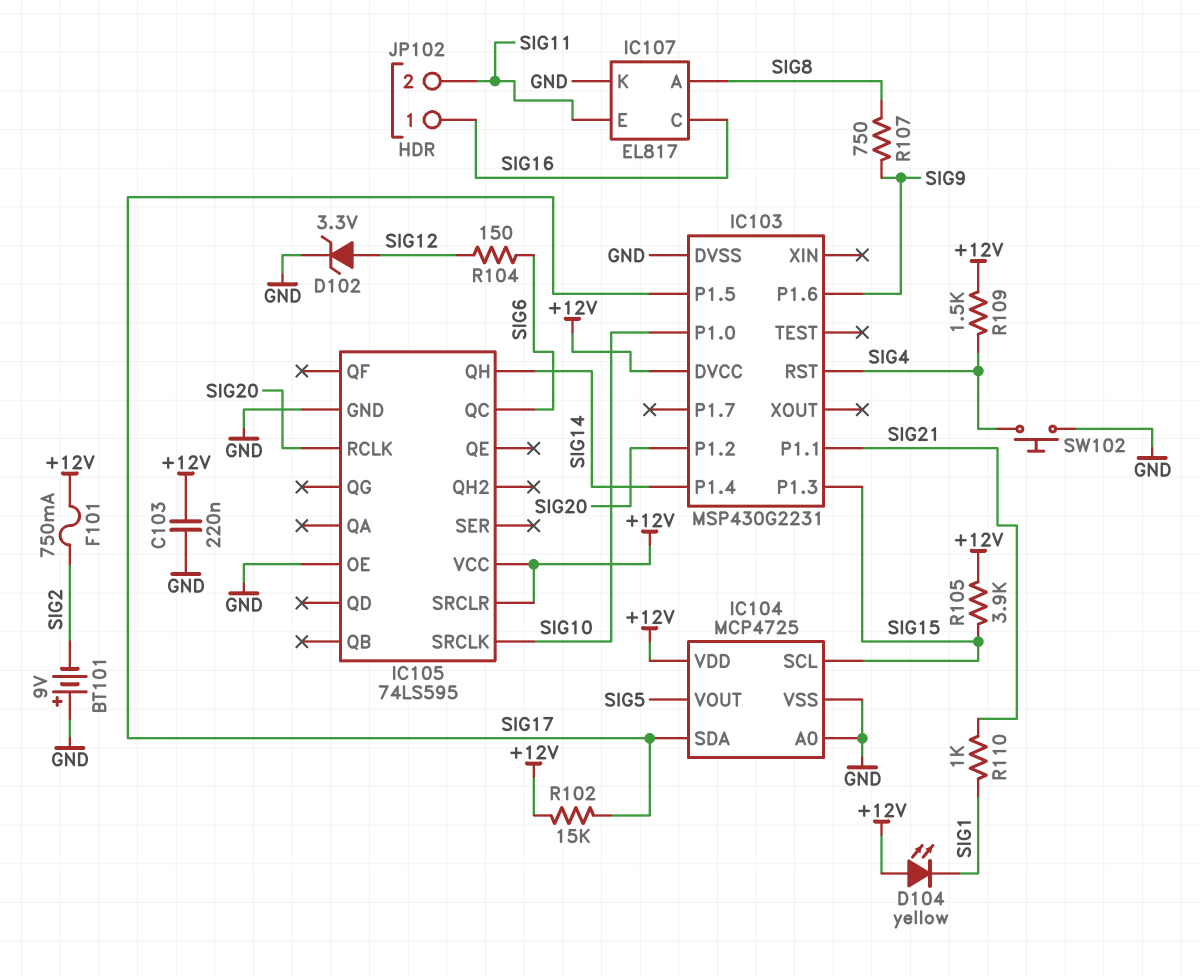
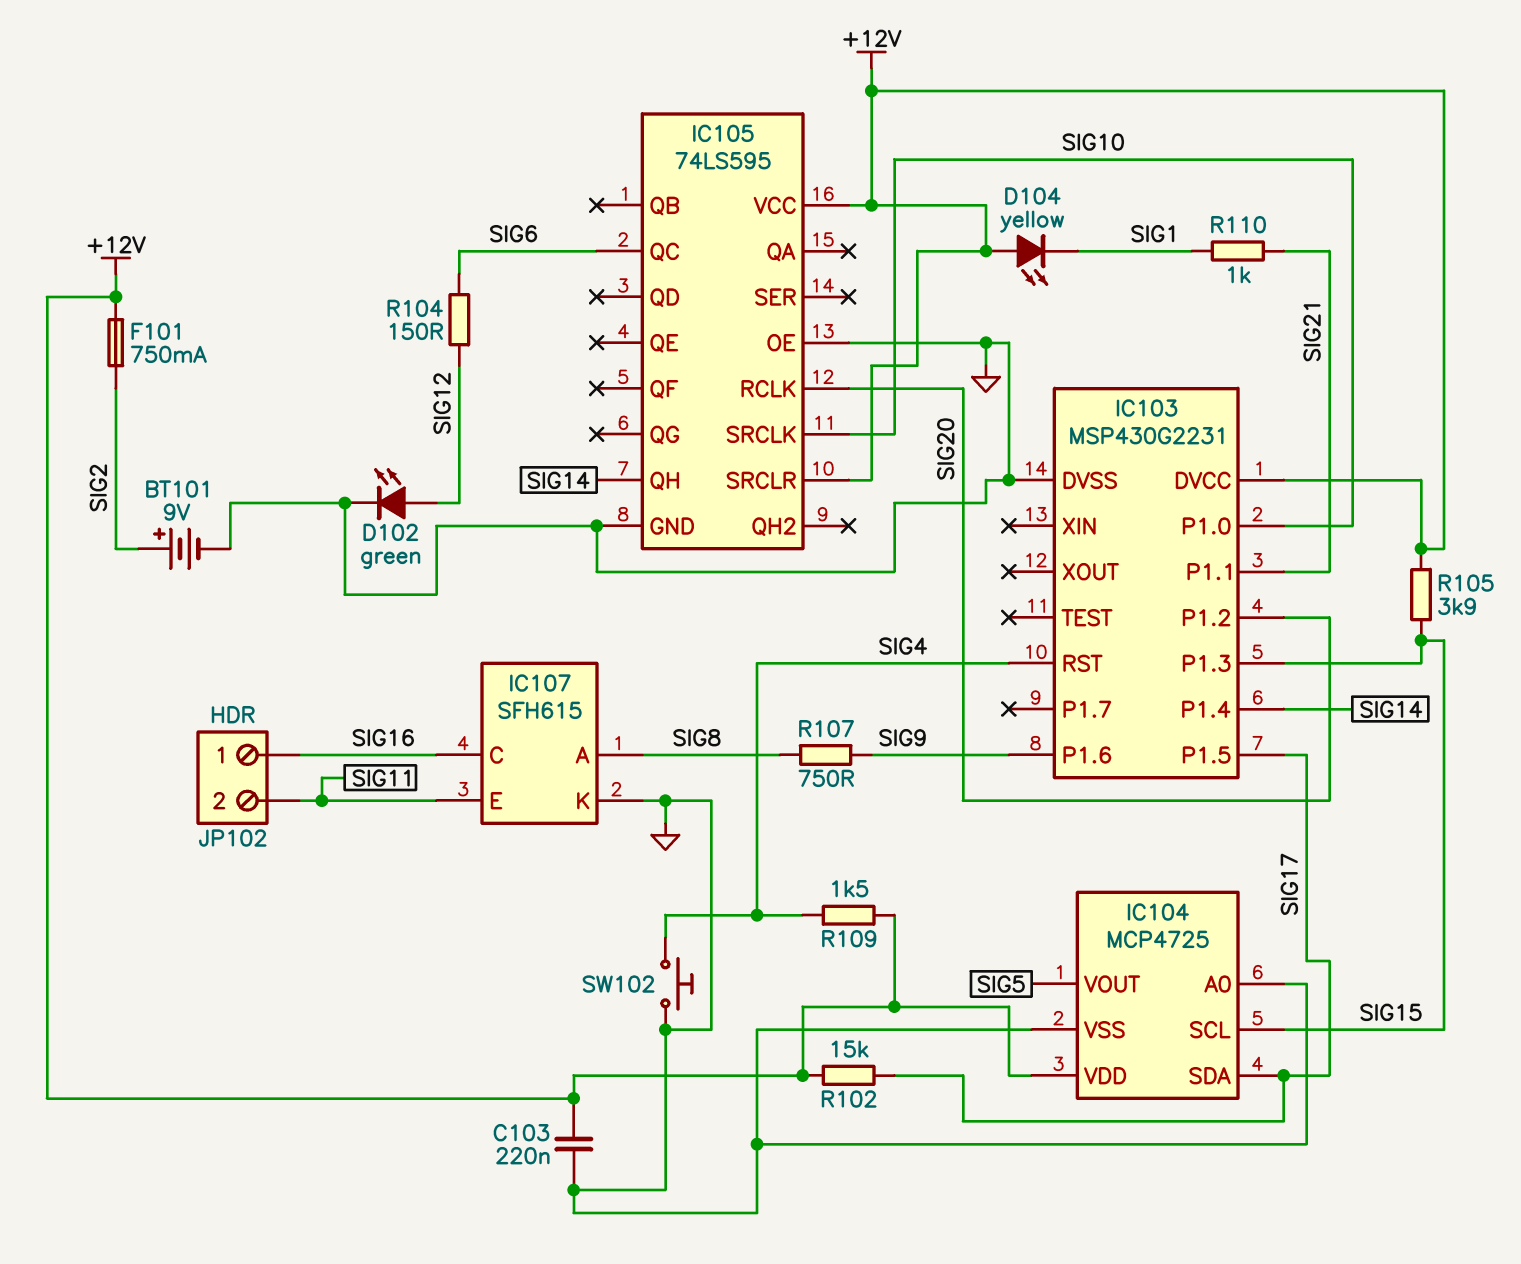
BT101: 9V (plus GND, minus SIG2) -> 9V (plus SIG2, minus GND)
D102: zener 3.3V (A SIG12, K GND) -> LED green (A SIG12, K GND)
IC107: EL817 -> SFH615

